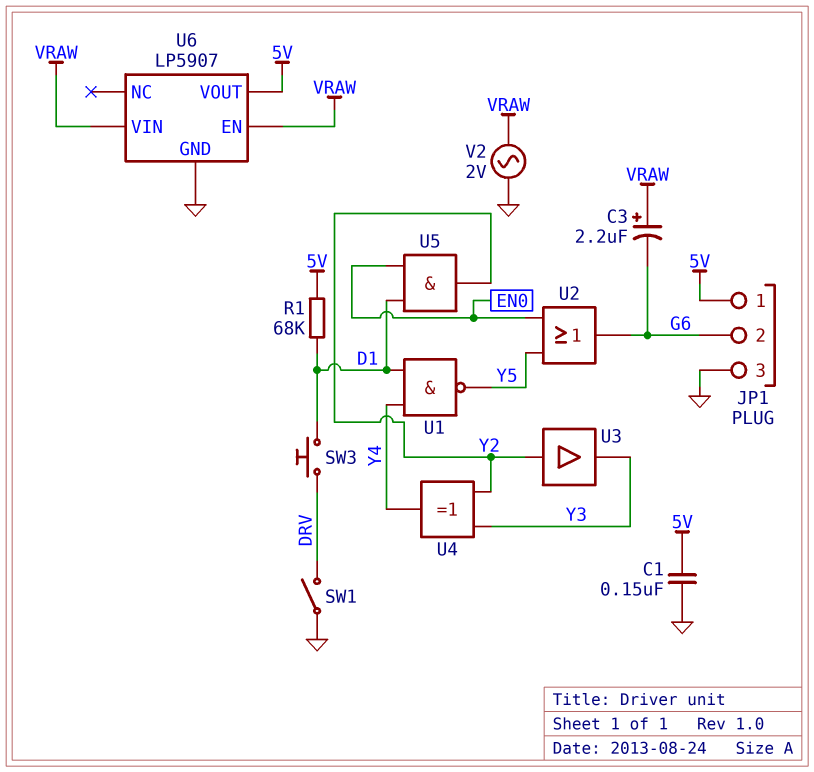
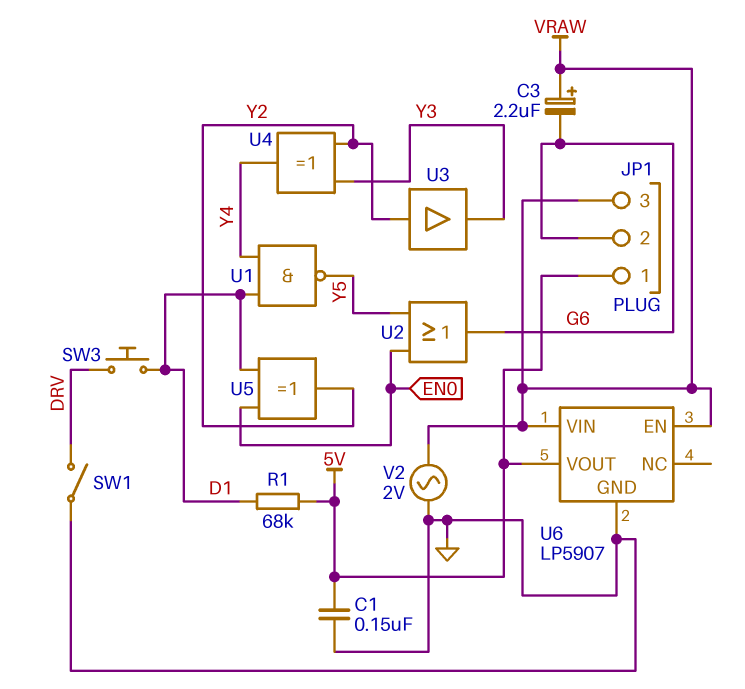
JP1 pin 3: GND -> VRAW
U5: AND (in D1, in EN0, out Y2) -> XOR (in D1, in EN0, out Y2)

